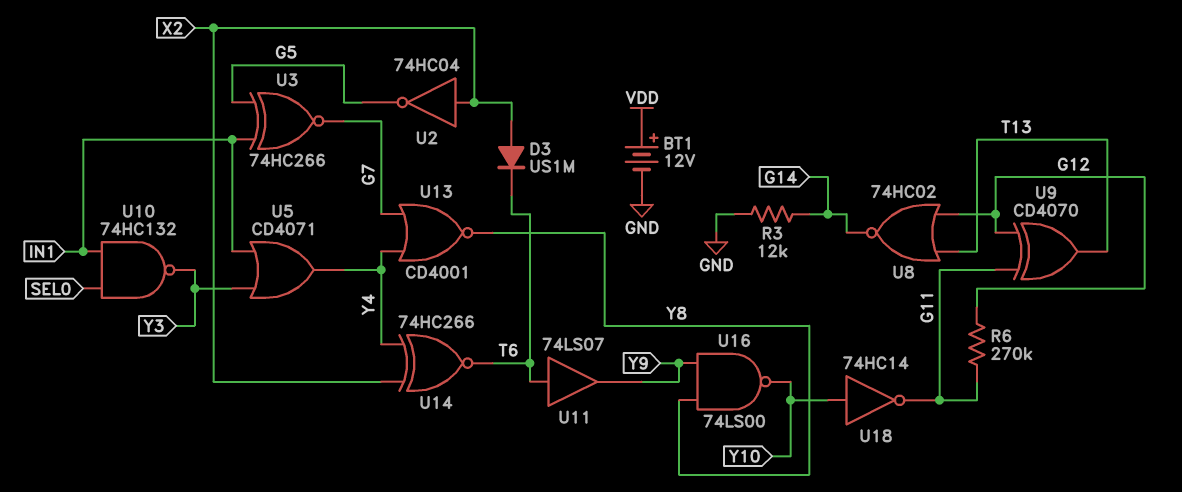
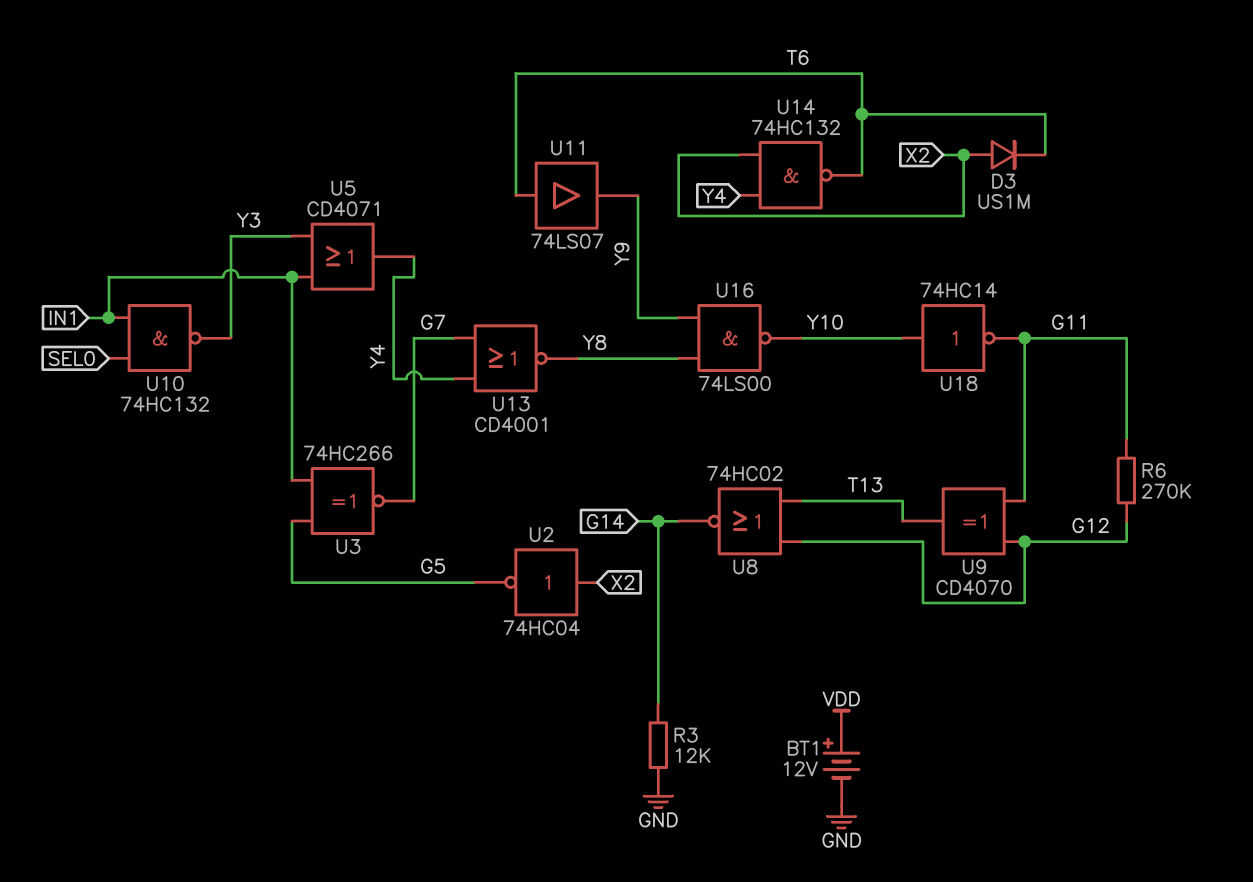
U14: XNOR 74HC266 (in X2, in Y4, out T6) -> NAND 74HC132 (in X2, in Y4, out T6)

